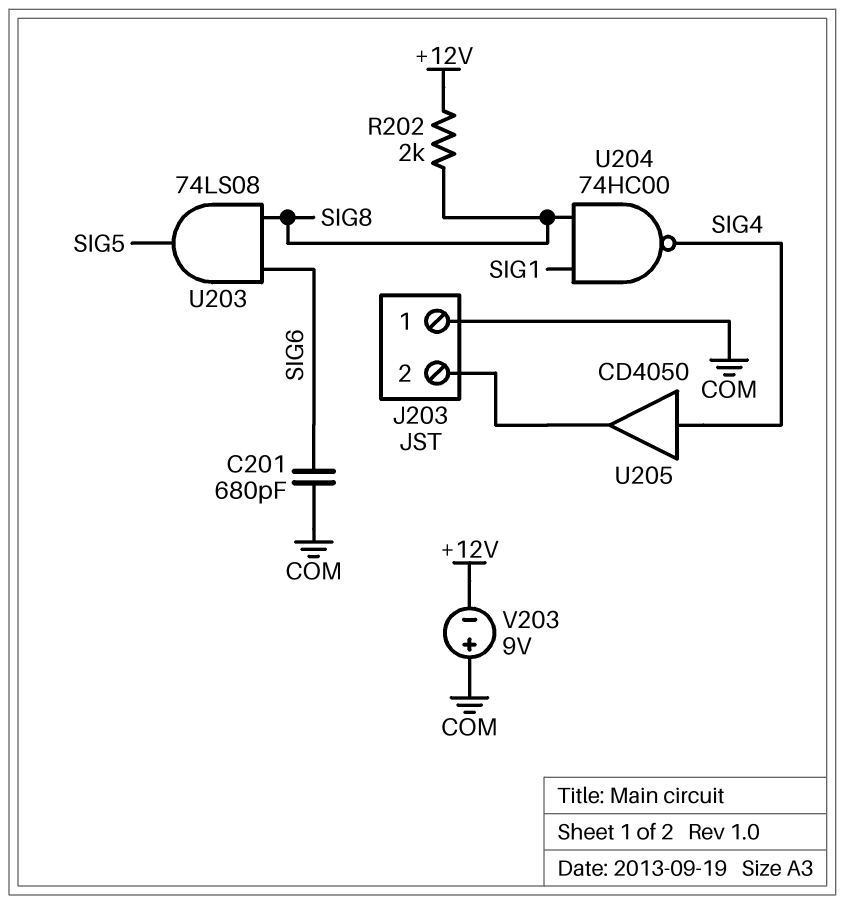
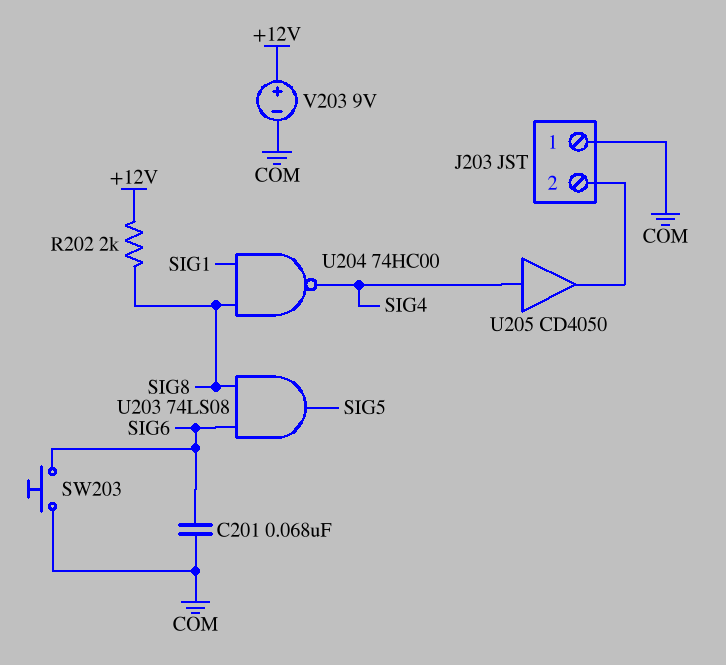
C201: 680pF (COM, SIG6) -> 68nF (COM, SIG6)
SW203: none -> button (COM, SIG6)
V203: 9V (plus COM, minus +12V) -> 9V (plus +12V, minus COM)

